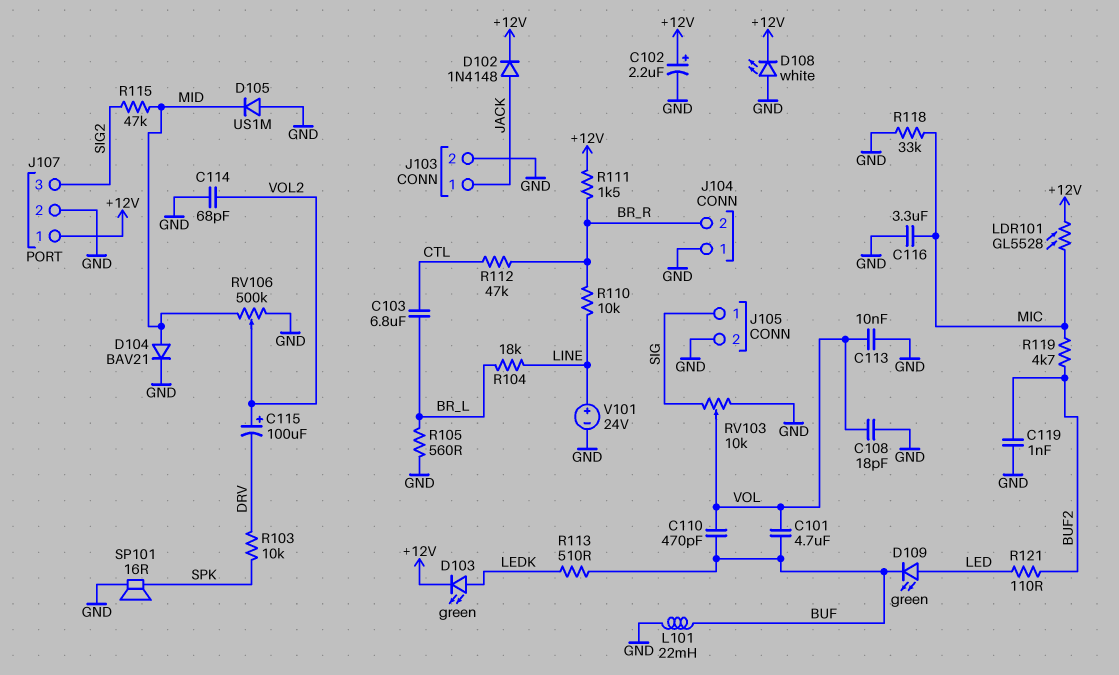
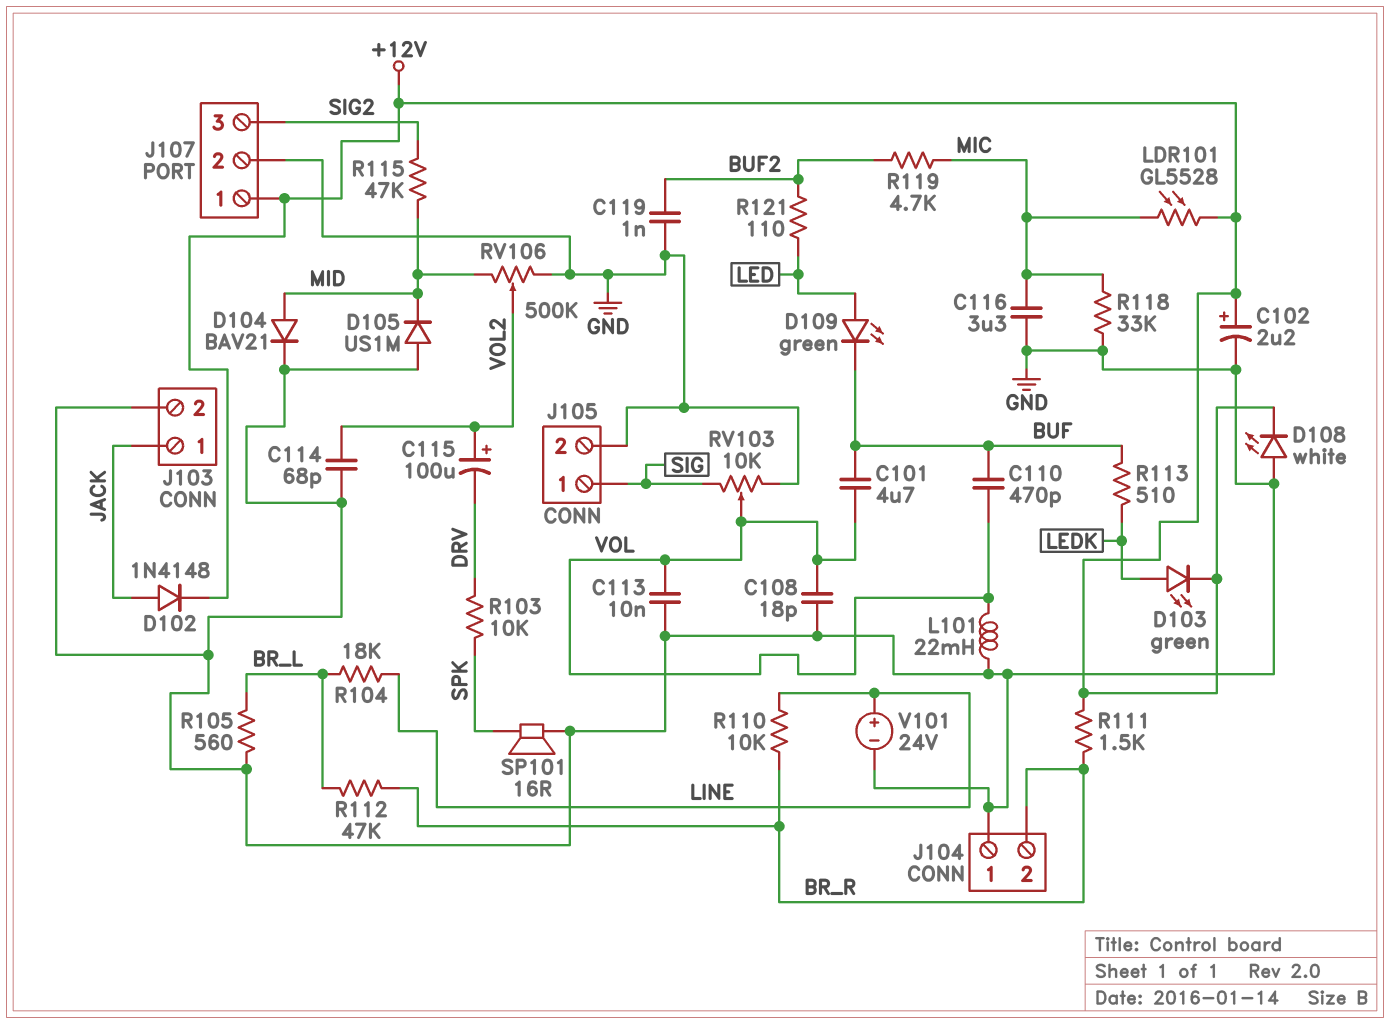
C103: 6.8uF (BR_L, CTL) -> none
L101: 22mH (BUF, GND) -> 22mH (GND, VOL)
R112: 47k (BR_R, CTL) -> 47k (BR_L, BR_R)

